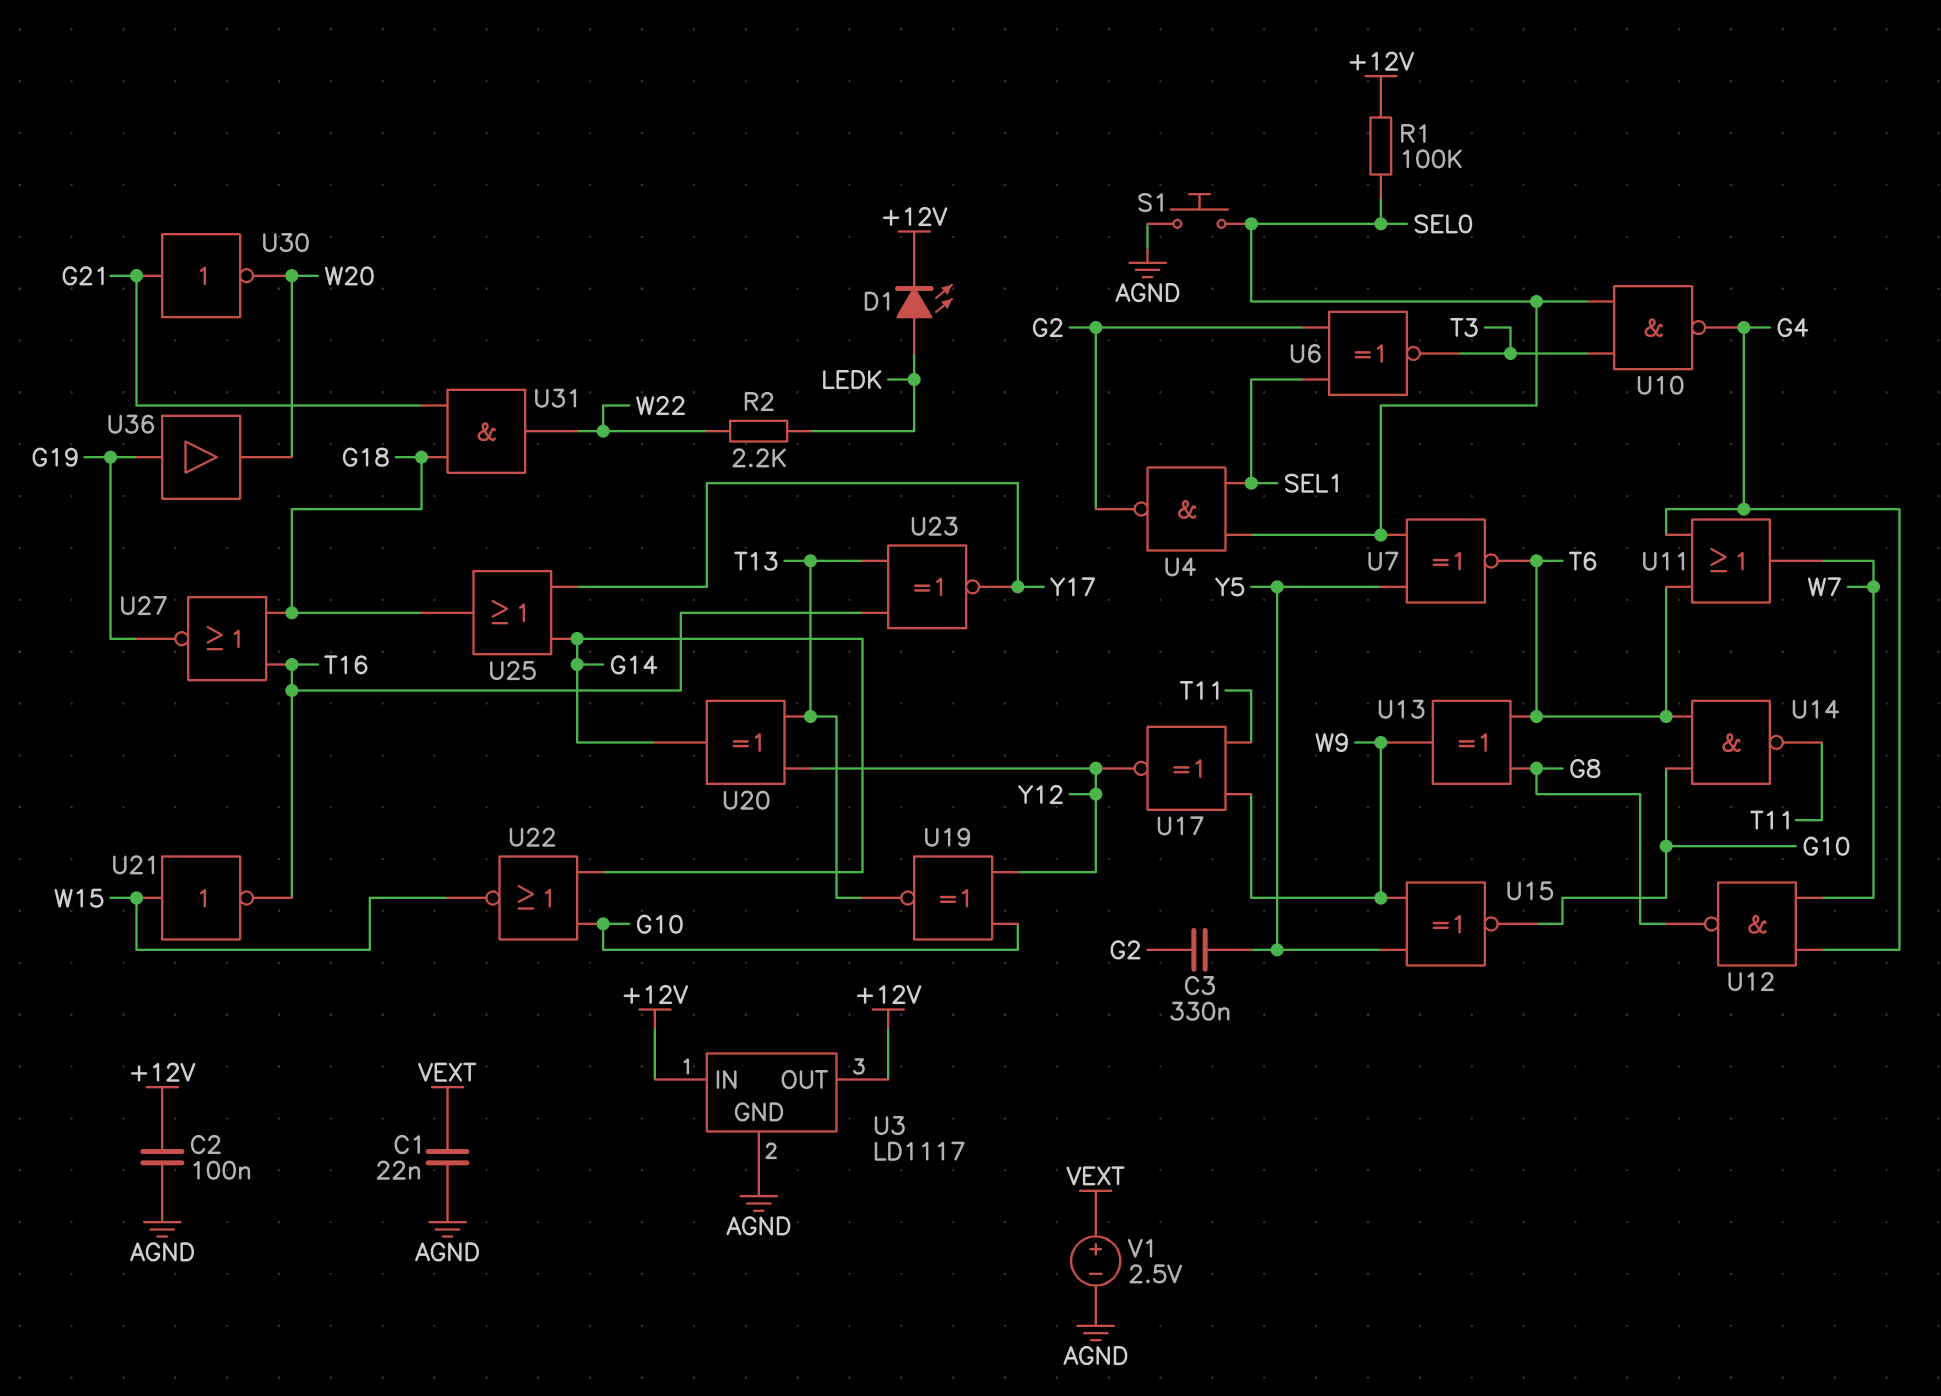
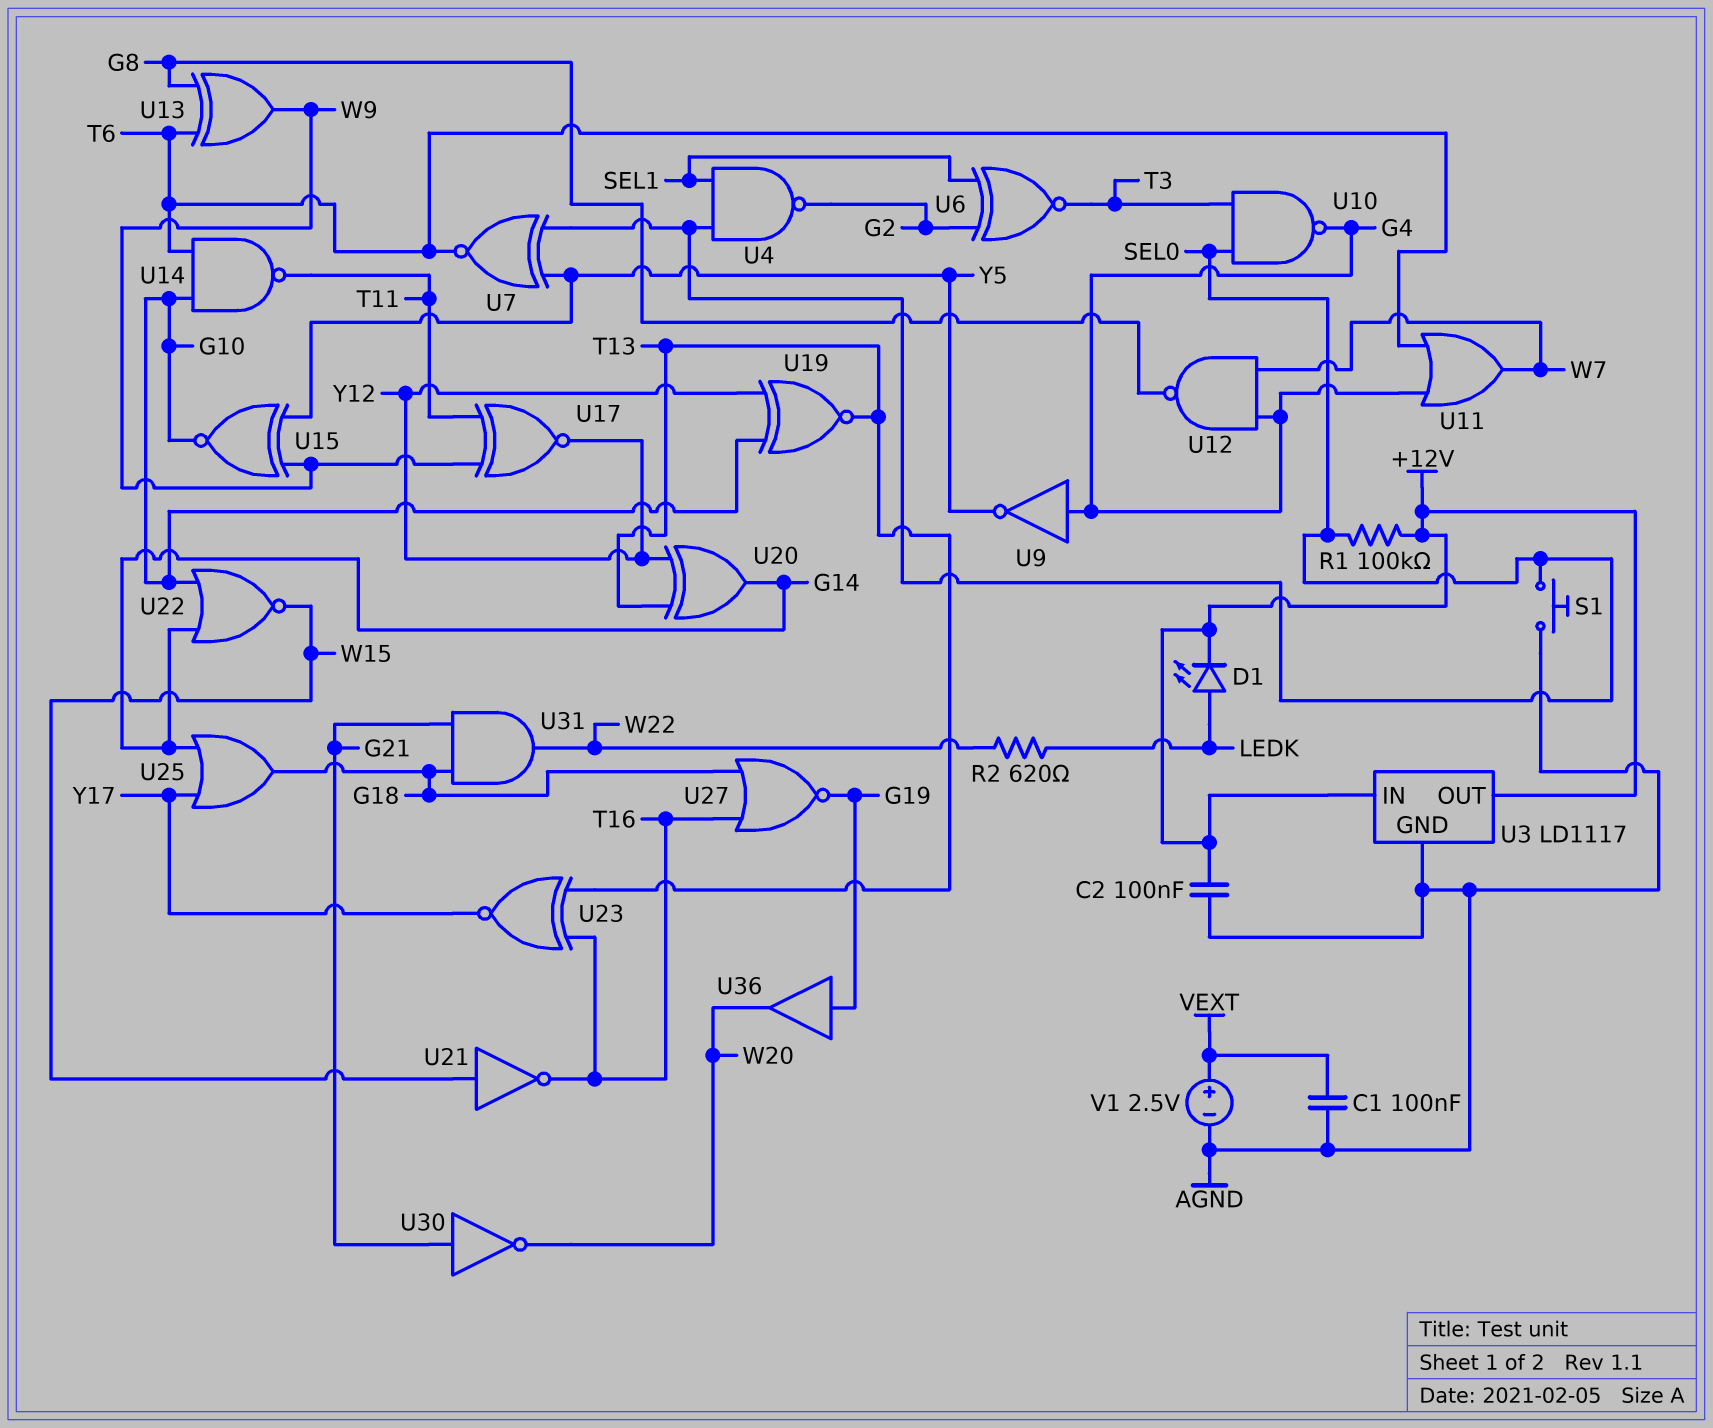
C1: 22nF (AGND, VEXT) -> 100nF (AGND, VEXT)
C3: 330nF (G2, Y5) -> none
R2: 2.2k (LEDK, W22) -> 620 (LEDK, W22)
U9: none -> NOT (in G4, out Y5)

